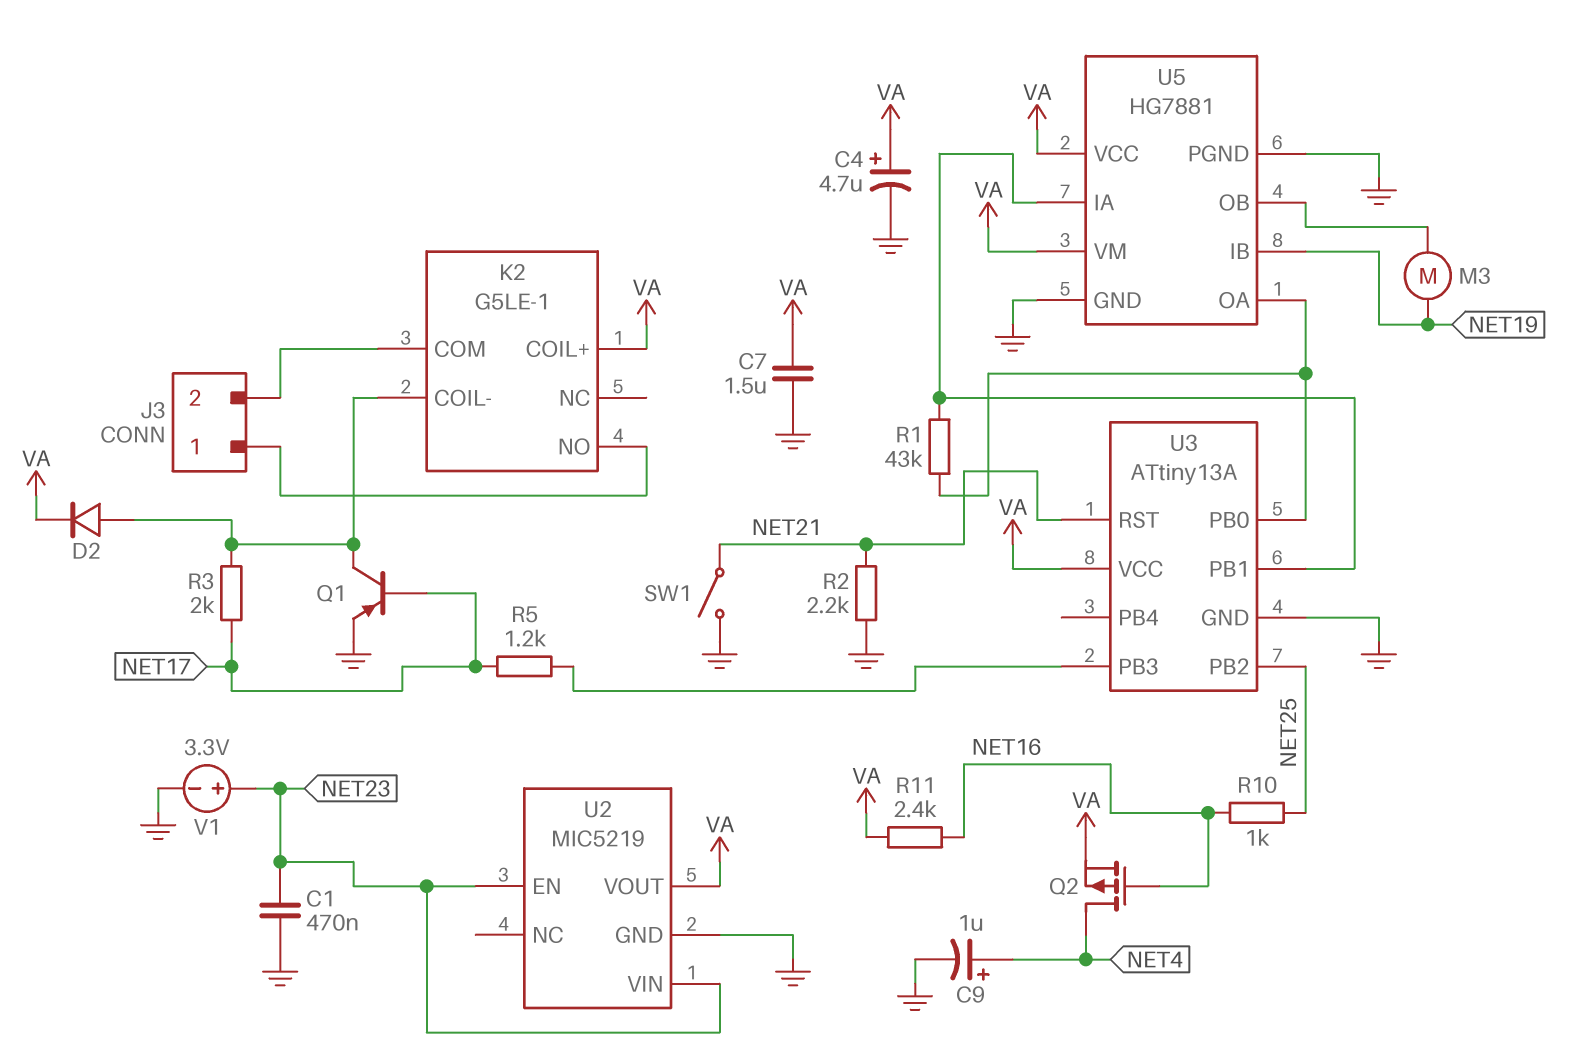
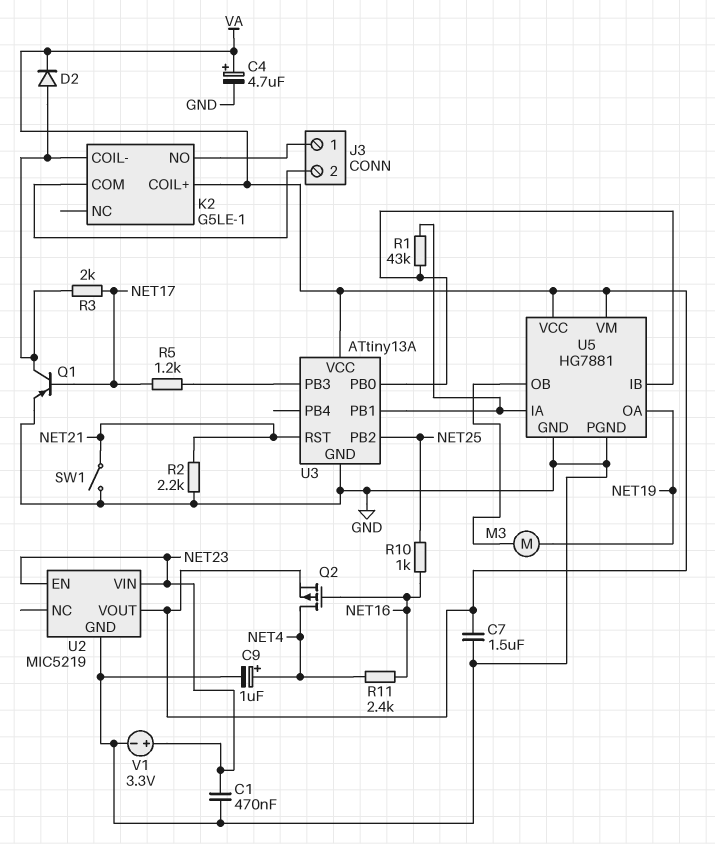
R11: 2.4k (NET16, VA) -> 2.4k (NET4, NET16)
U5 pin IB: NET19 -> U3/PB0
U5 pin OA: U3/PB0 -> NET19

